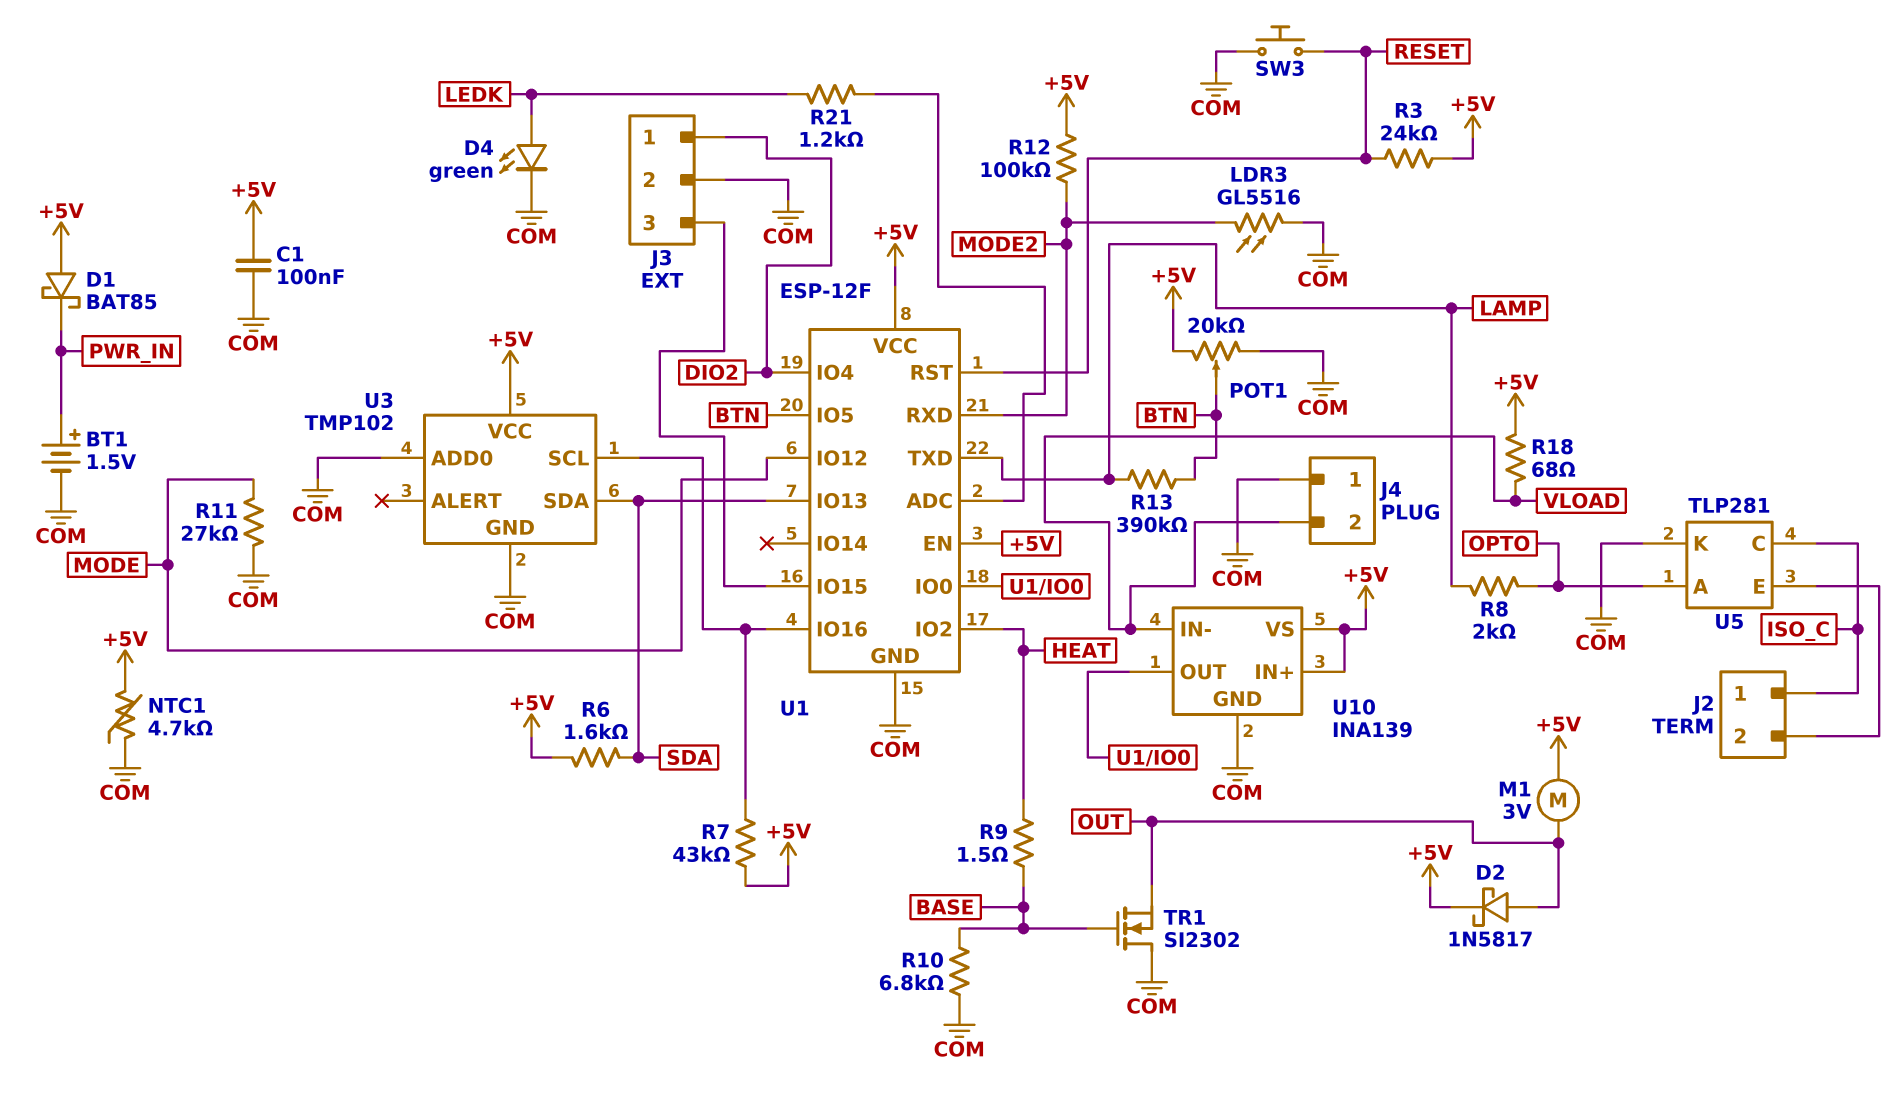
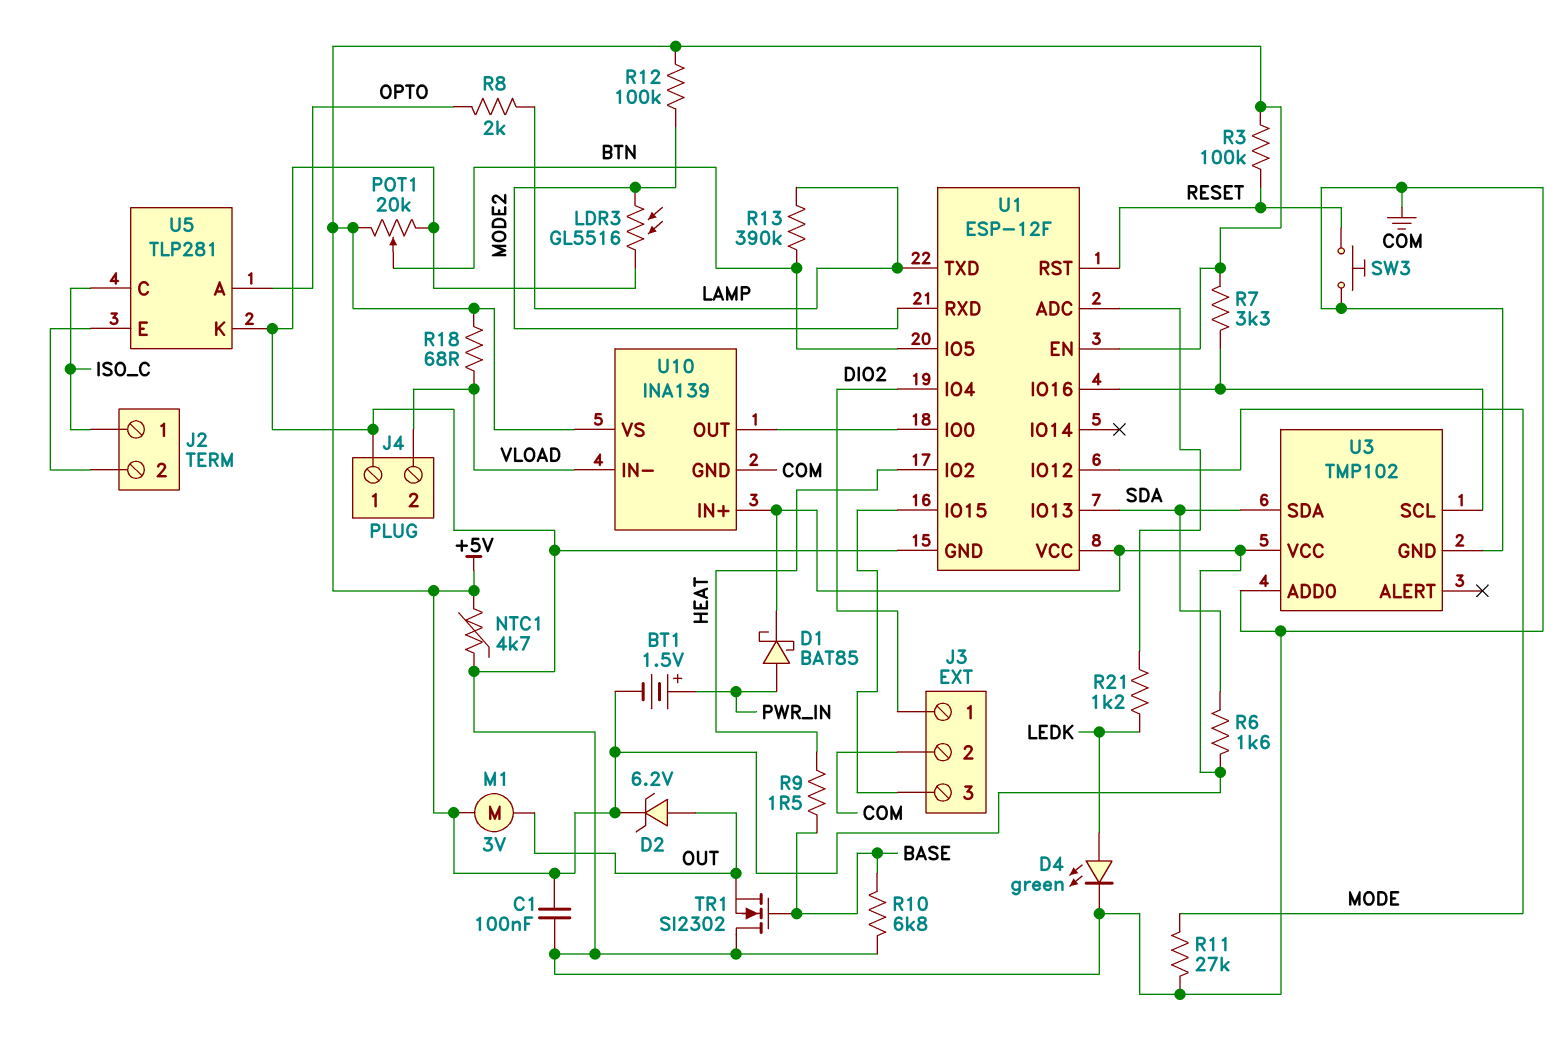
BT1: 1.5V (plus PWR_IN, minus COM) -> 1.5V (plus PWR_IN, minus +5V)
D1: schottky BAT85 (A +5V, K PWR_IN) -> schottky BAT85 (A PWR_IN, K +5V)
D2: schottky 1N5817 (A OUT, K +5V) -> zener 6.2V (A OUT, K +5V)
R3: 24k (+5V, RESET) -> 100k (+5V, RESET)
R7: 43k (+5V, U1/IO16) -> 3.3k (+5V, U1/IO16)

